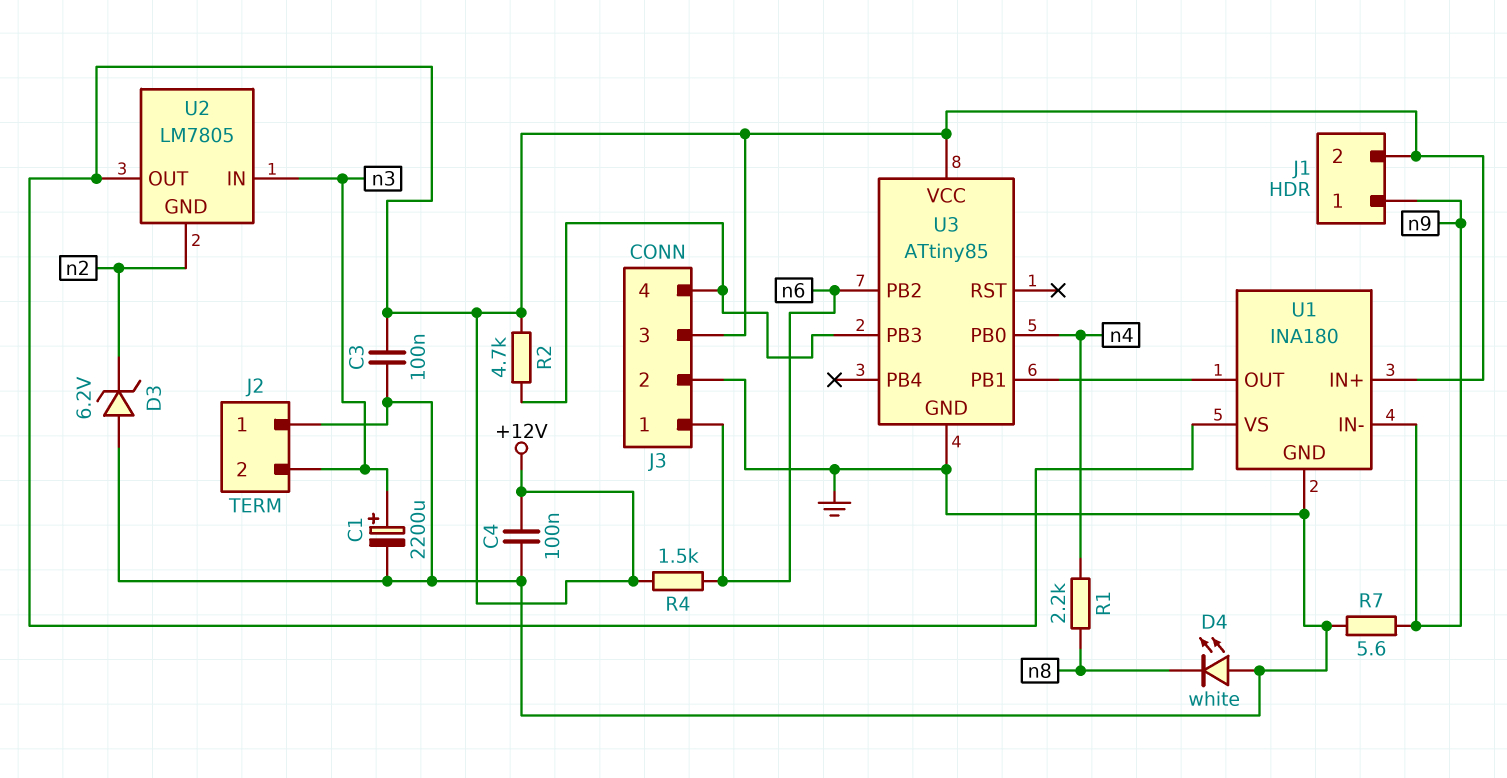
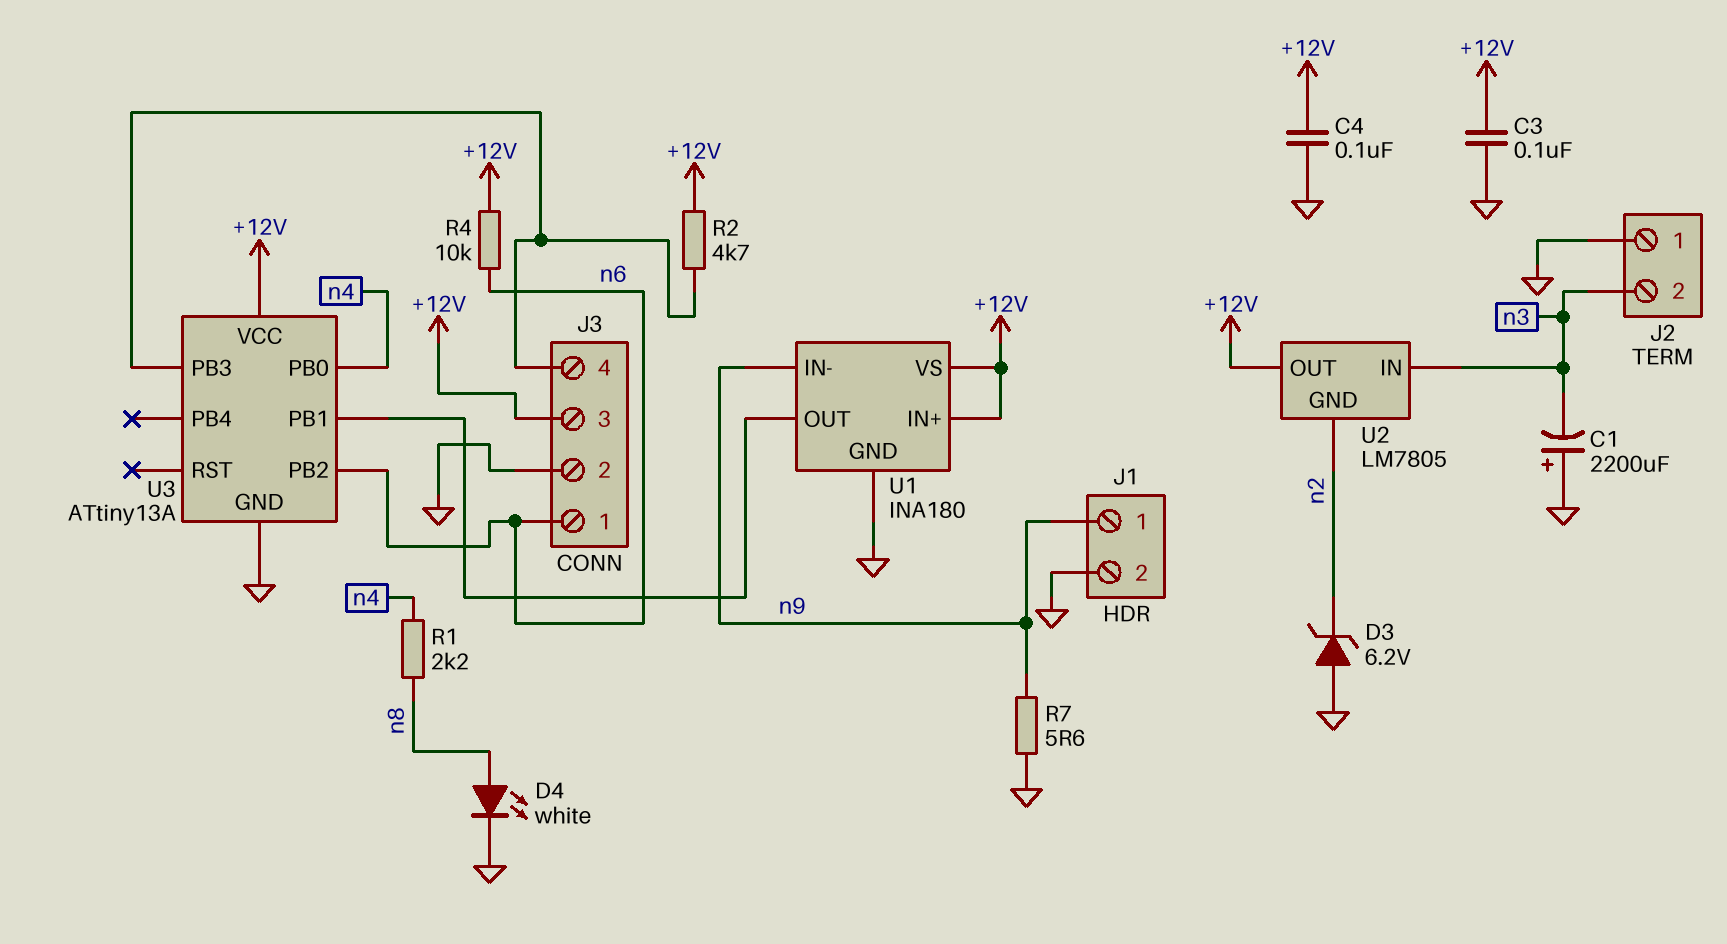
C1: 2200uF (plus n3, minus GND) -> 2200uF (plus GND, minus n3)
D4: LED white (A GND, K n8) -> LED white (A n8, K GND)
J1 pin 2: +12V -> GND
R4: 1.5k (+12V, n6) -> 10k (+12V, n6)
U3: ATtiny85 -> ATtiny13A

